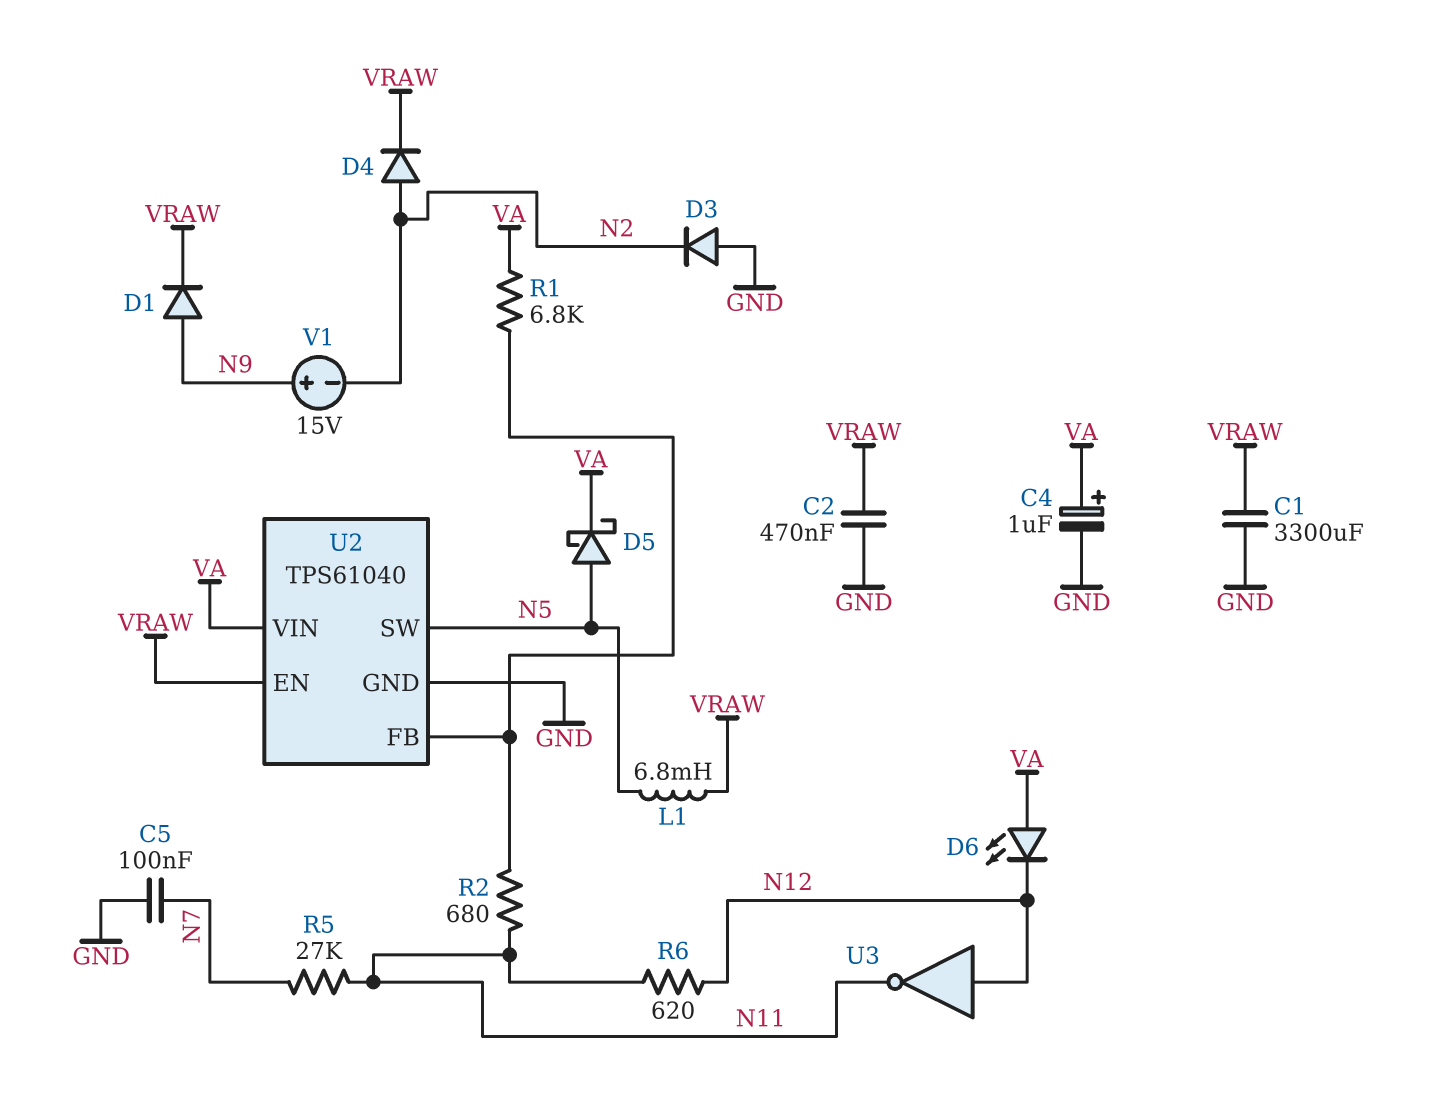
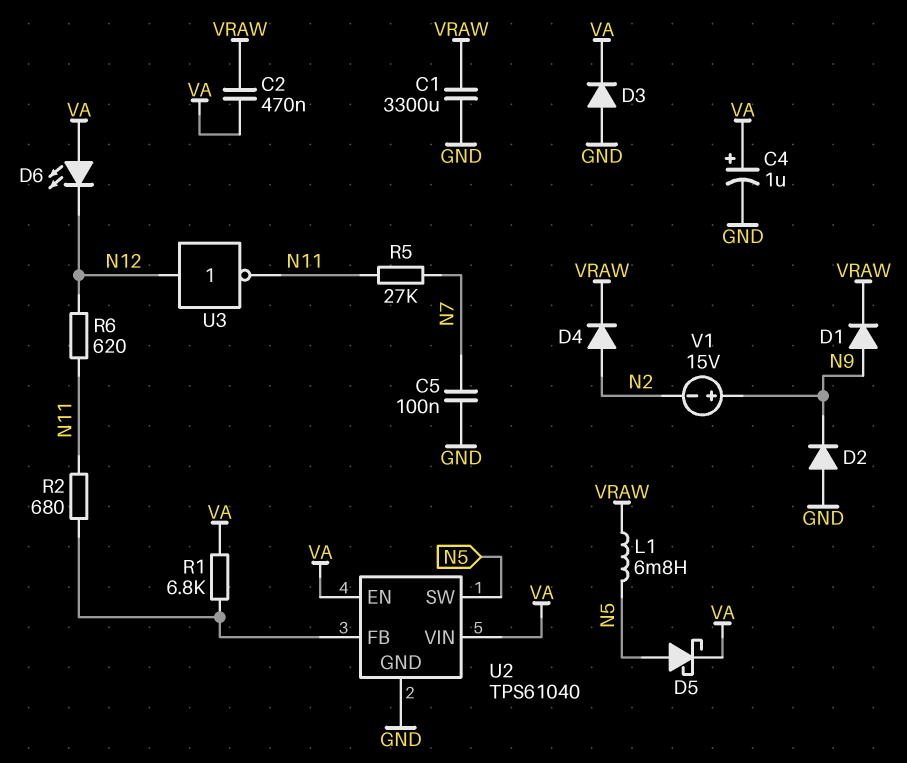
C2: 470nF (GND, VRAW) -> 470nF (VA, VRAW)
D2: none -> diode (A GND, K N9)
D3: diode (A GND, K N2) -> diode (A GND, K VA)
U2 pin EN: VRAW -> VA

